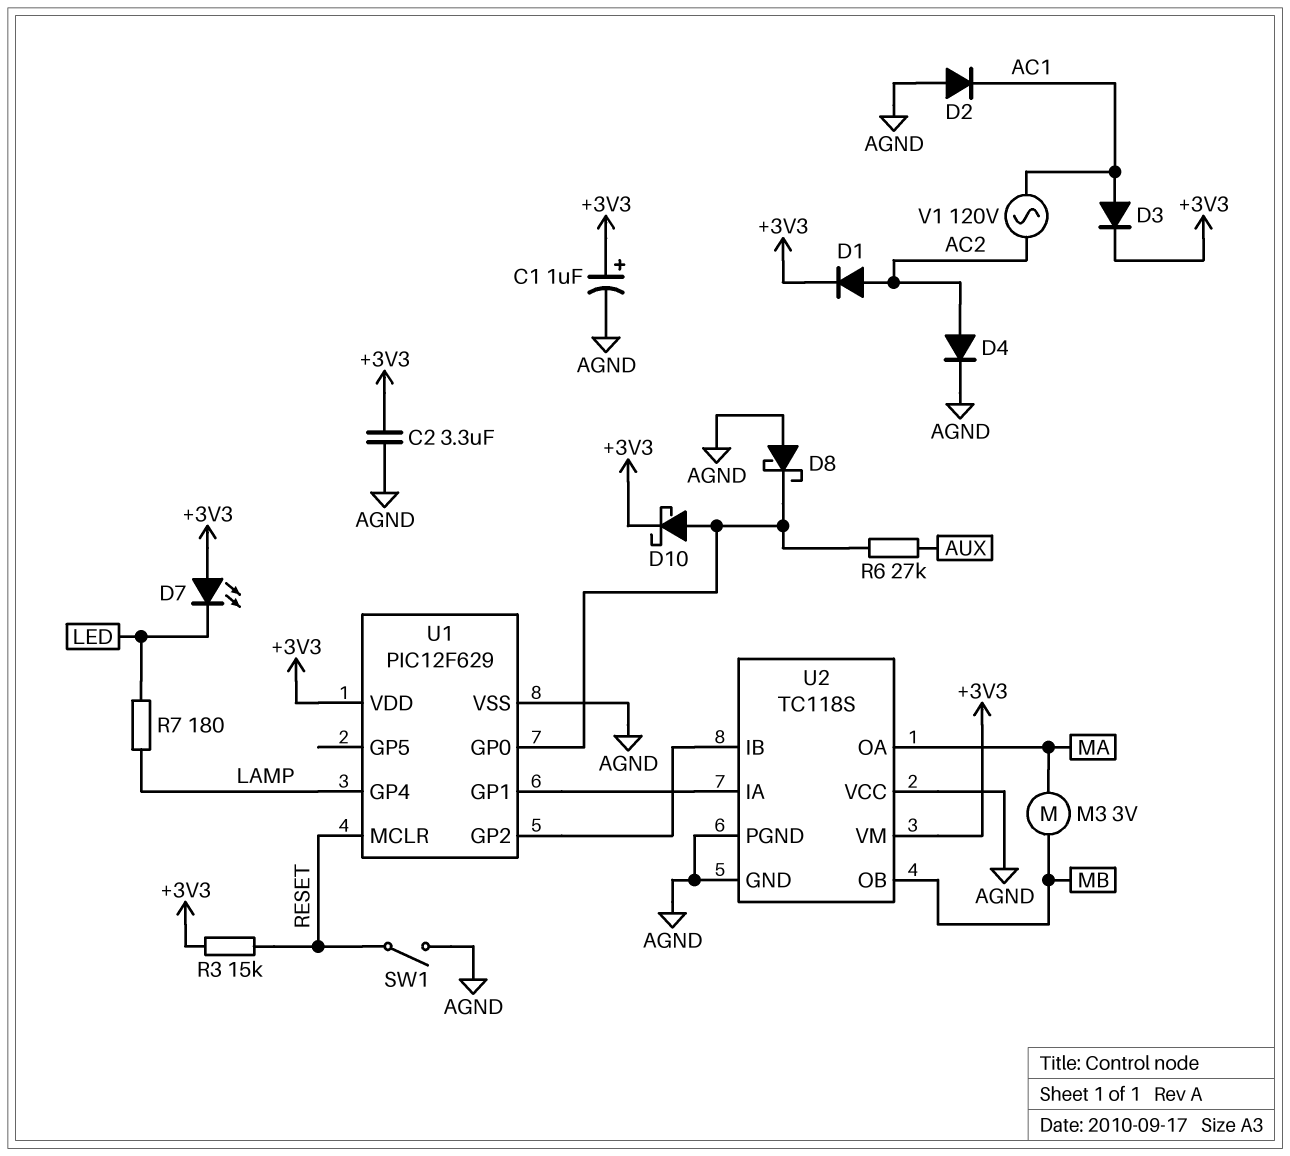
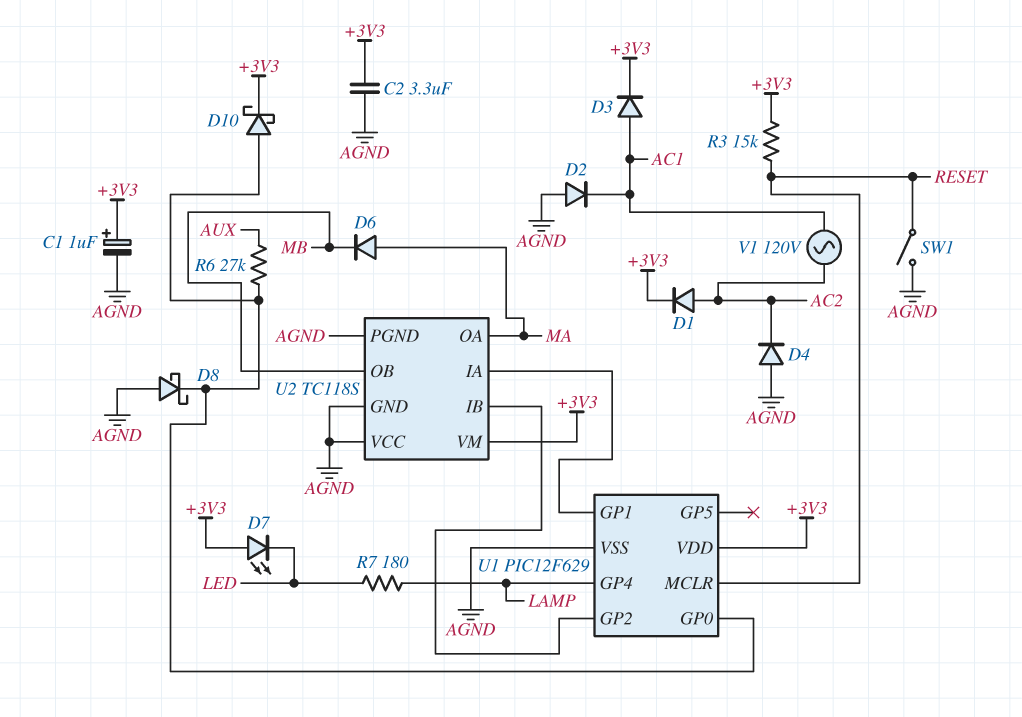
D4: diode (A AC2, K AGND) -> diode (A AGND, K AC2)
D6: none -> diode (A MA, K MB)
M3: motor 3V (MA, MB) -> none

